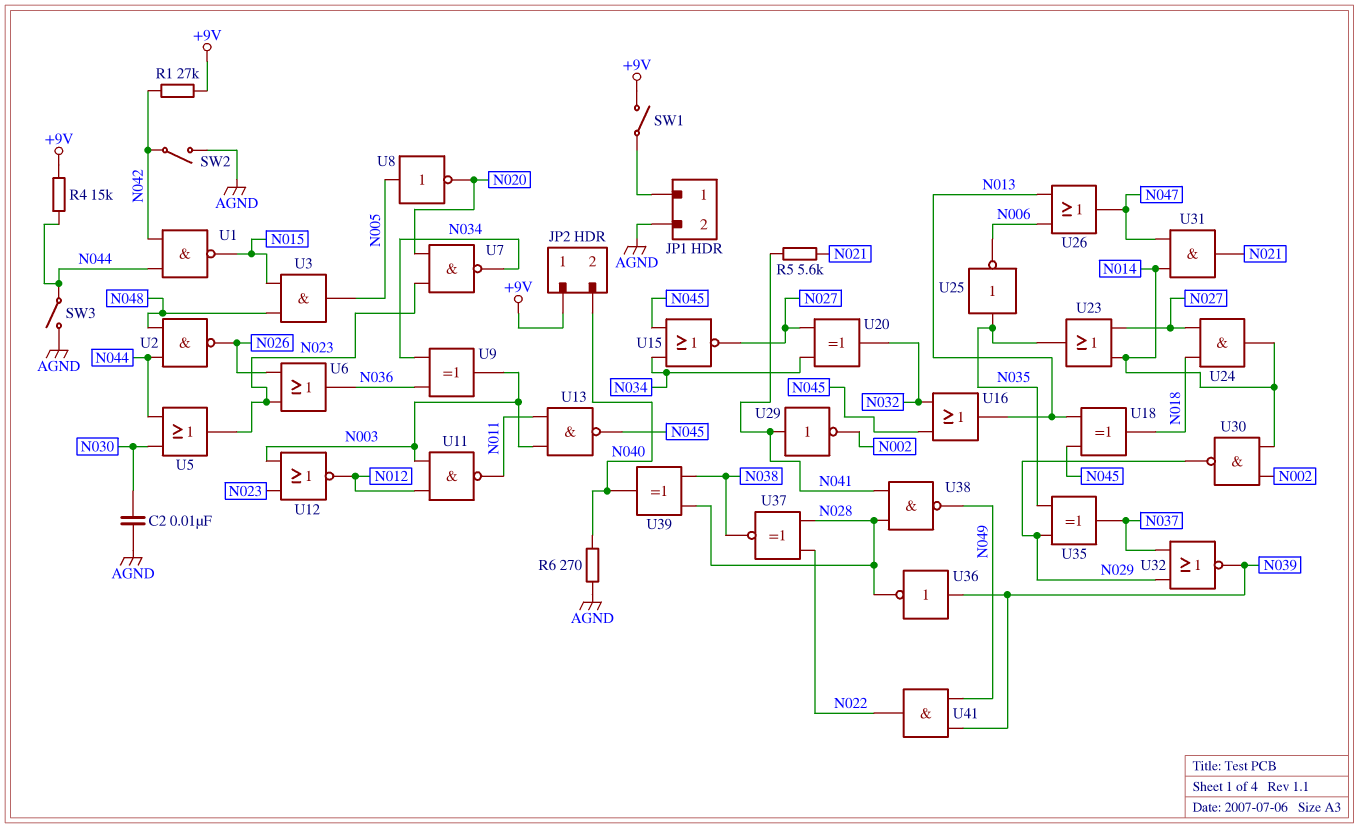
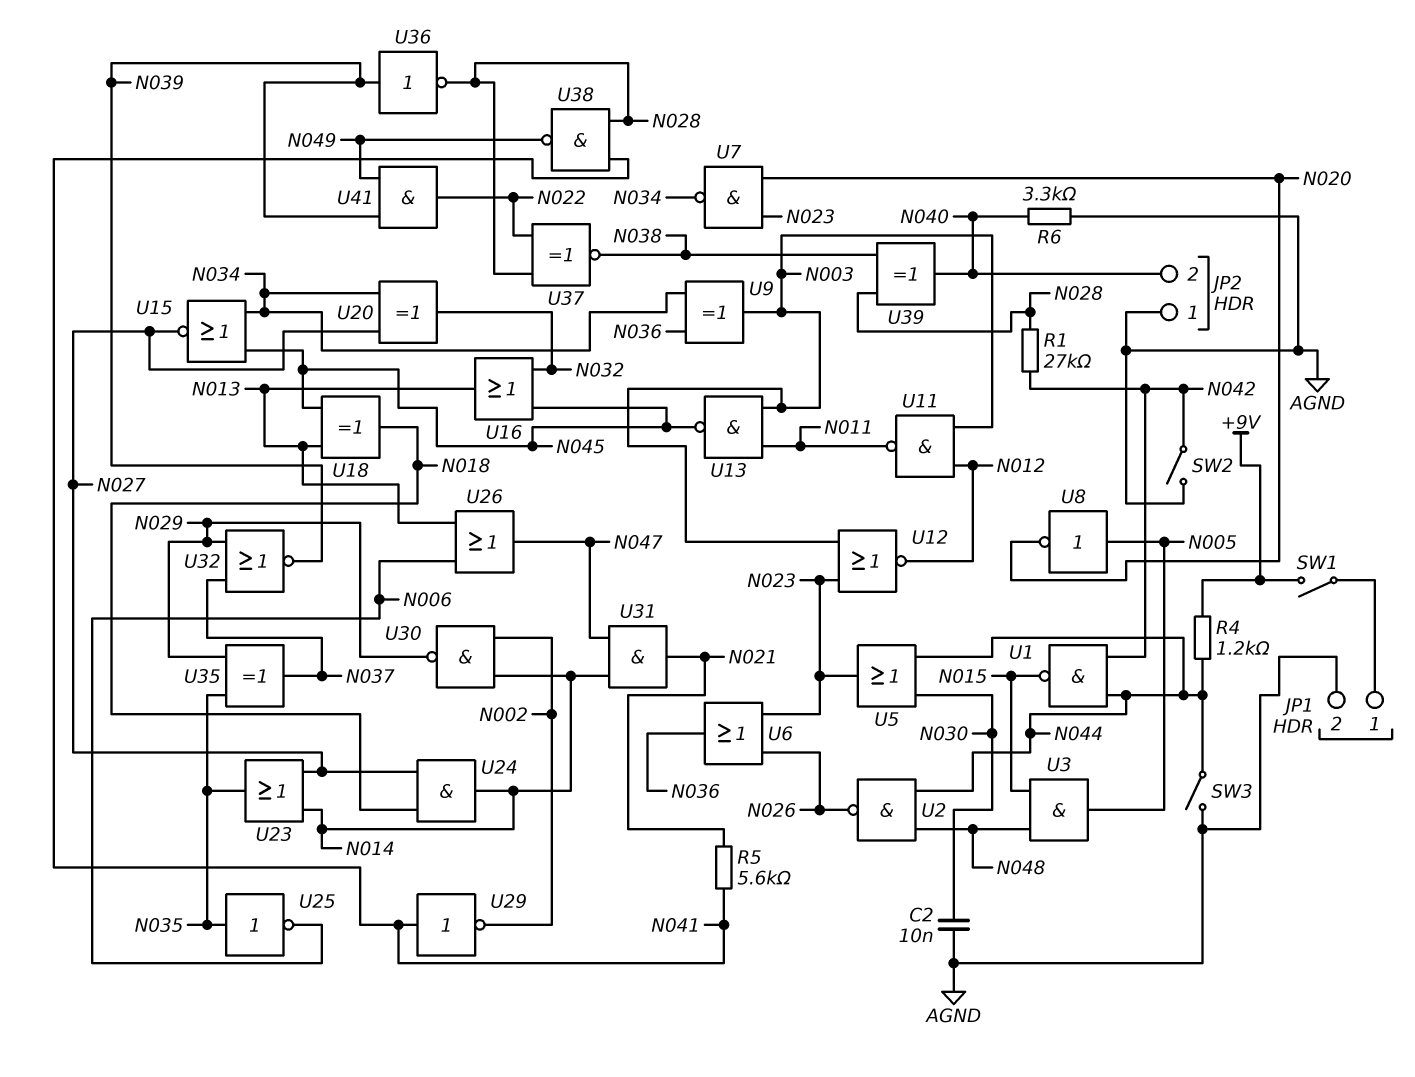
JP2 pin 1: +9V -> AGND
R1: 27k (+9V, N042) -> 27k (N028, N042)
R4: 15k (+9V, N044) -> 1.2k (+9V, N044)
R6: 270 (AGND, N040) -> 3.3k (AGND, N040)

